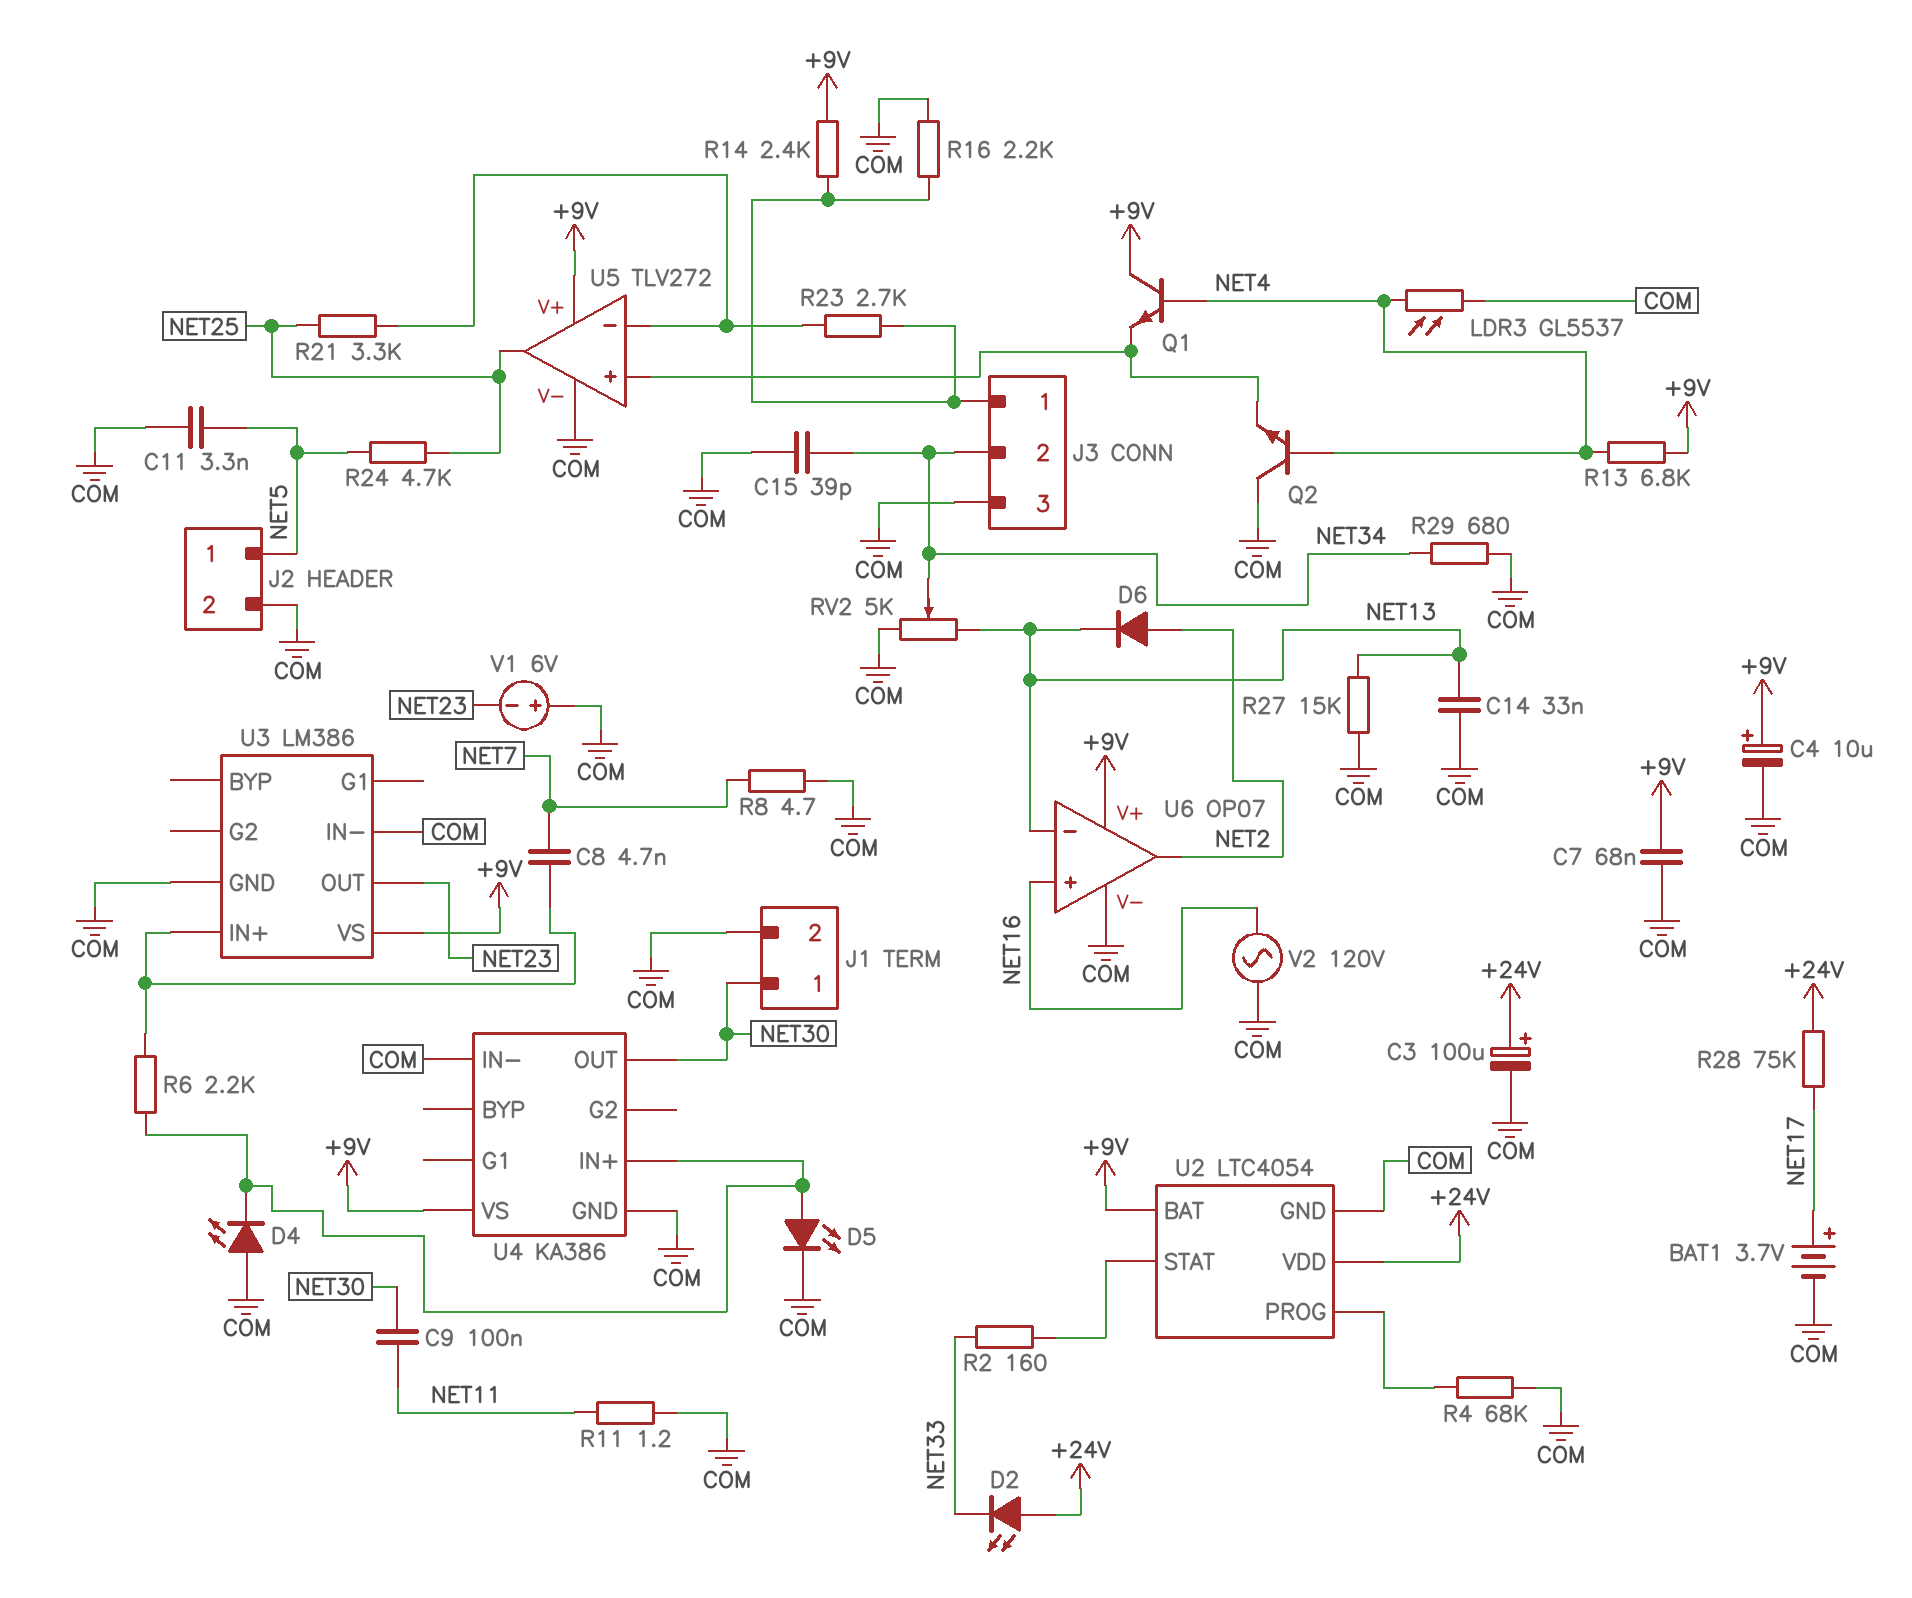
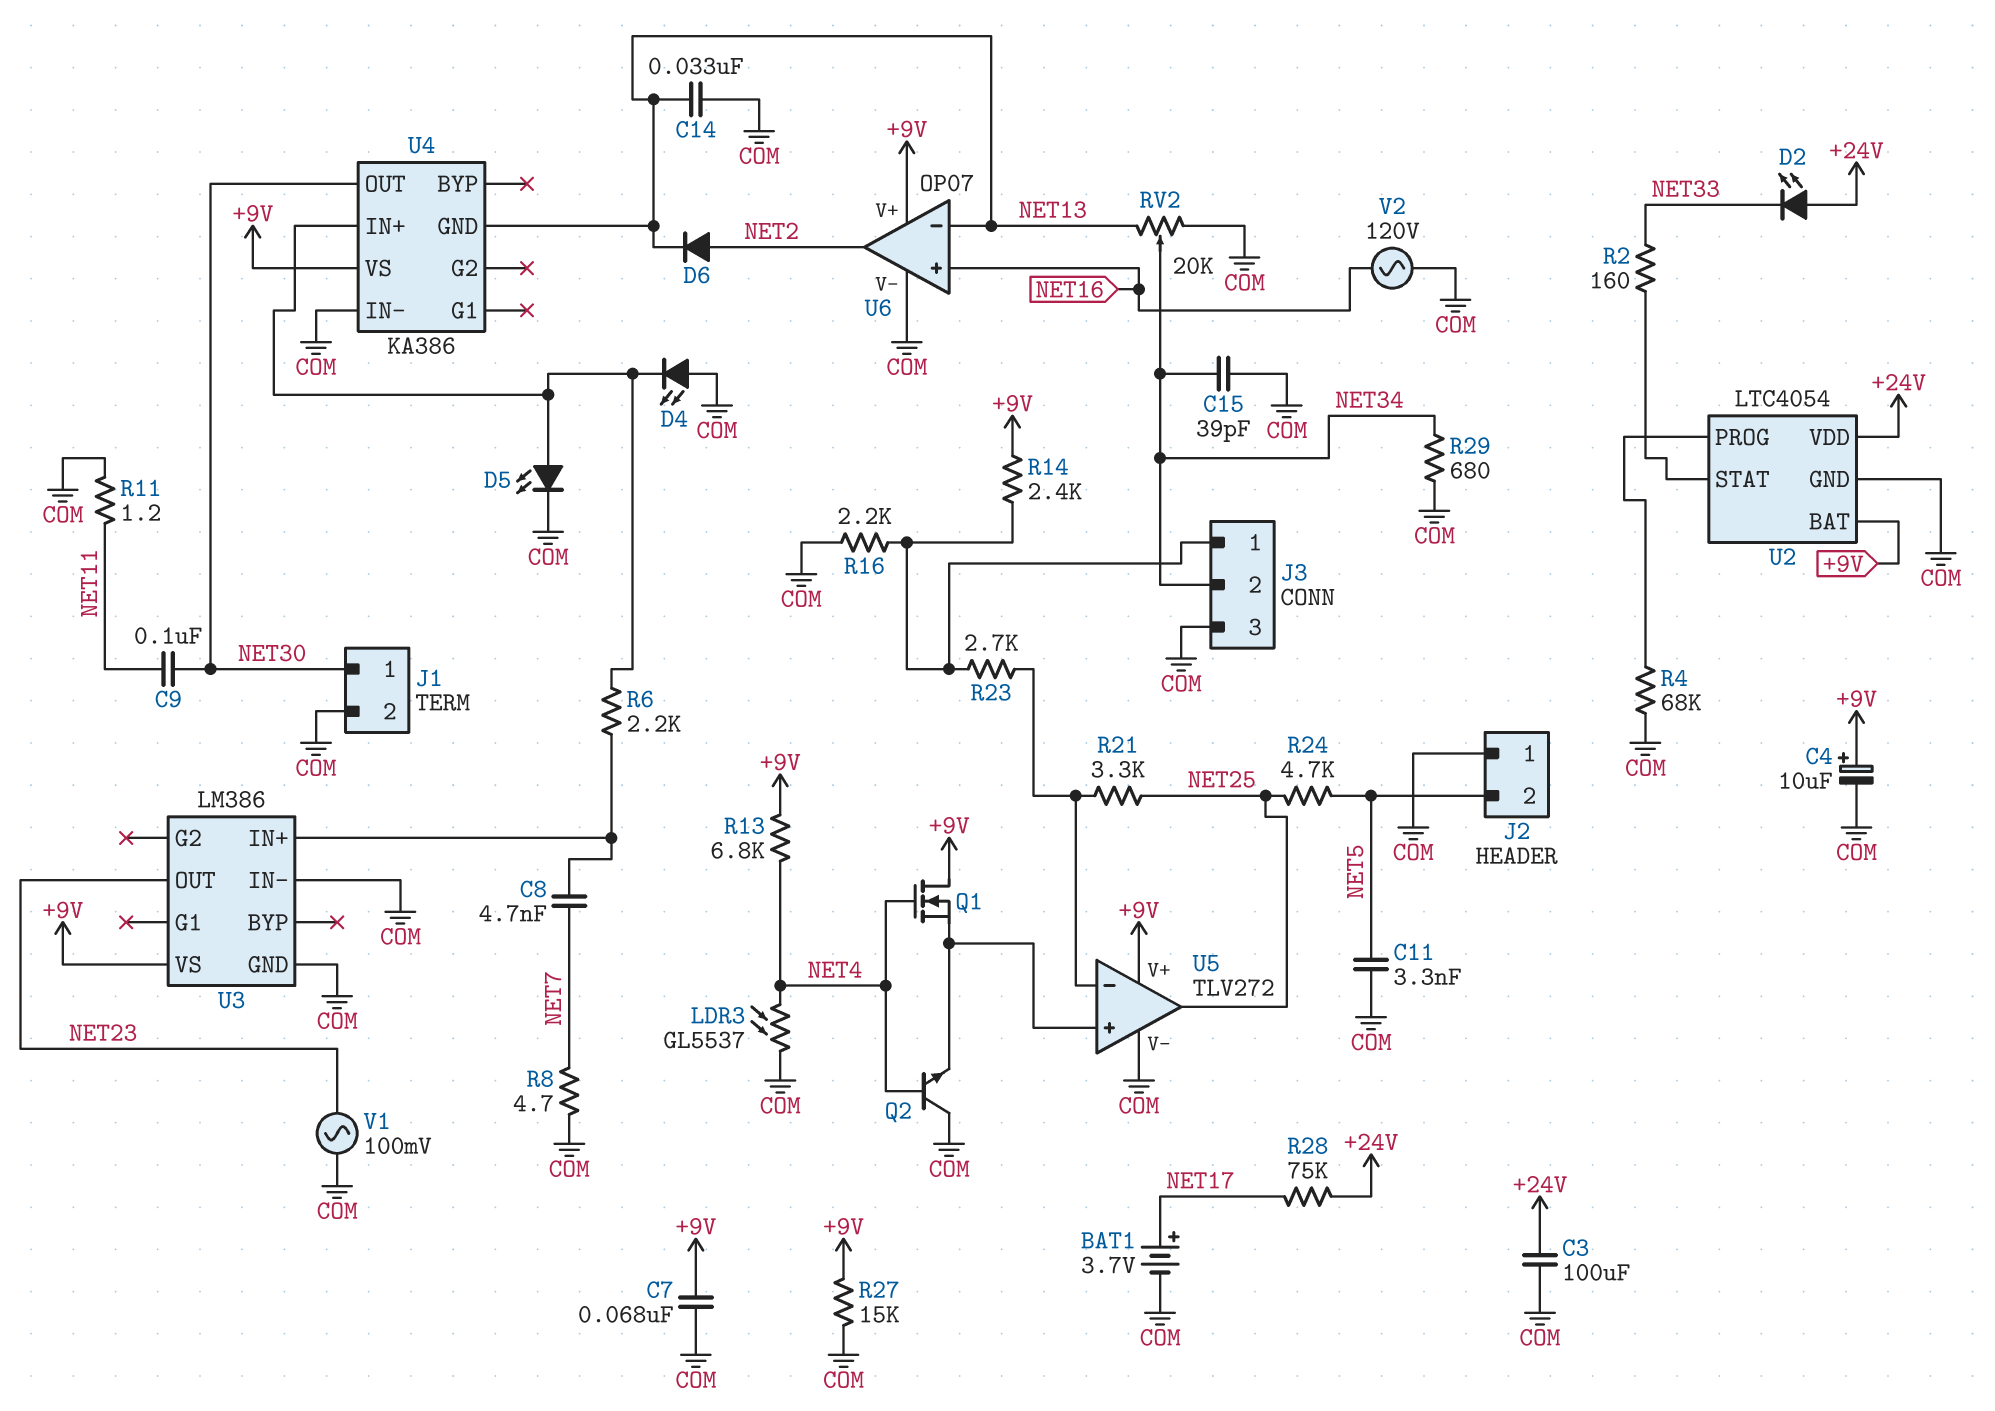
C3: 100uF (plus +24V, minus COM) -> 100uF (+24V, COM)
J2 pin 1: NET5 -> COM
J2 pin 2: COM -> NET5
Q1: NPN (B NET4, C +9V, E U5/in+) -> NMOS (G NET4, D +9V, S U5/in+)
R27: 15k (COM, NET13) -> 15k (+9V, COM)
RV2: 5k (COM, NET13, wiper NET34) -> 20k (COM, NET13, wiper NET34)
U4 pin GND: COM -> NET13
V1: 6V (plus COM, minus NET23) -> AC 100mV (COM, NET23)

